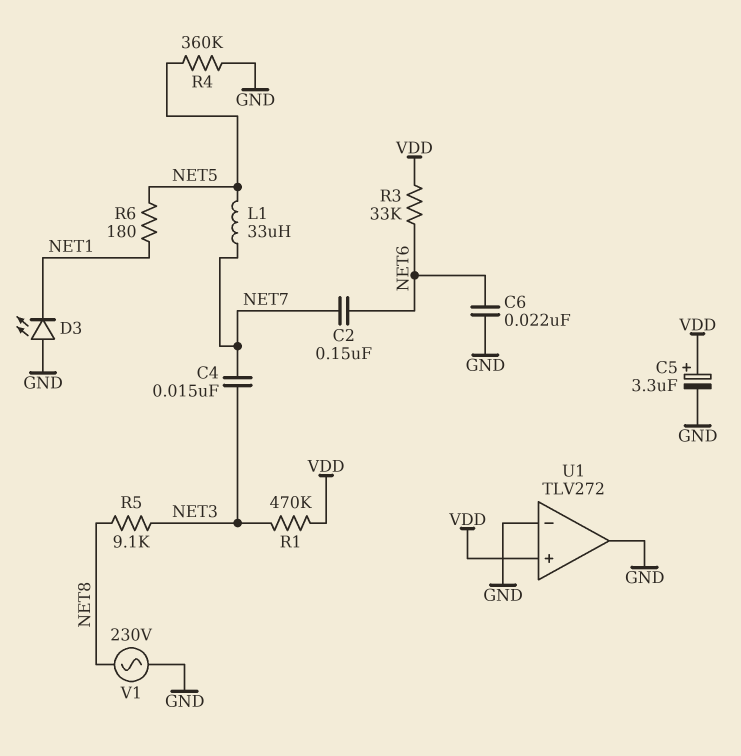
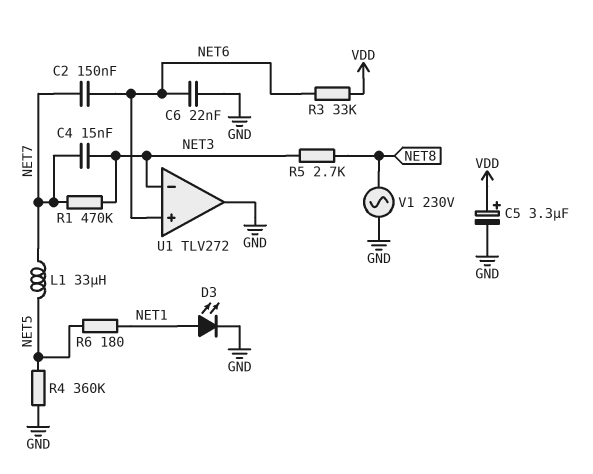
D3: LED (A GND, K NET1) -> LED (A NET1, K GND)
R1: 470k (NET3, VDD) -> 470k (NET3, NET7)
R5: 9.1k (NET3, NET8) -> 2.7k (NET3, NET8)
U1 pin in+: VDD -> NET6
U1 pin in-: GND -> NET3

